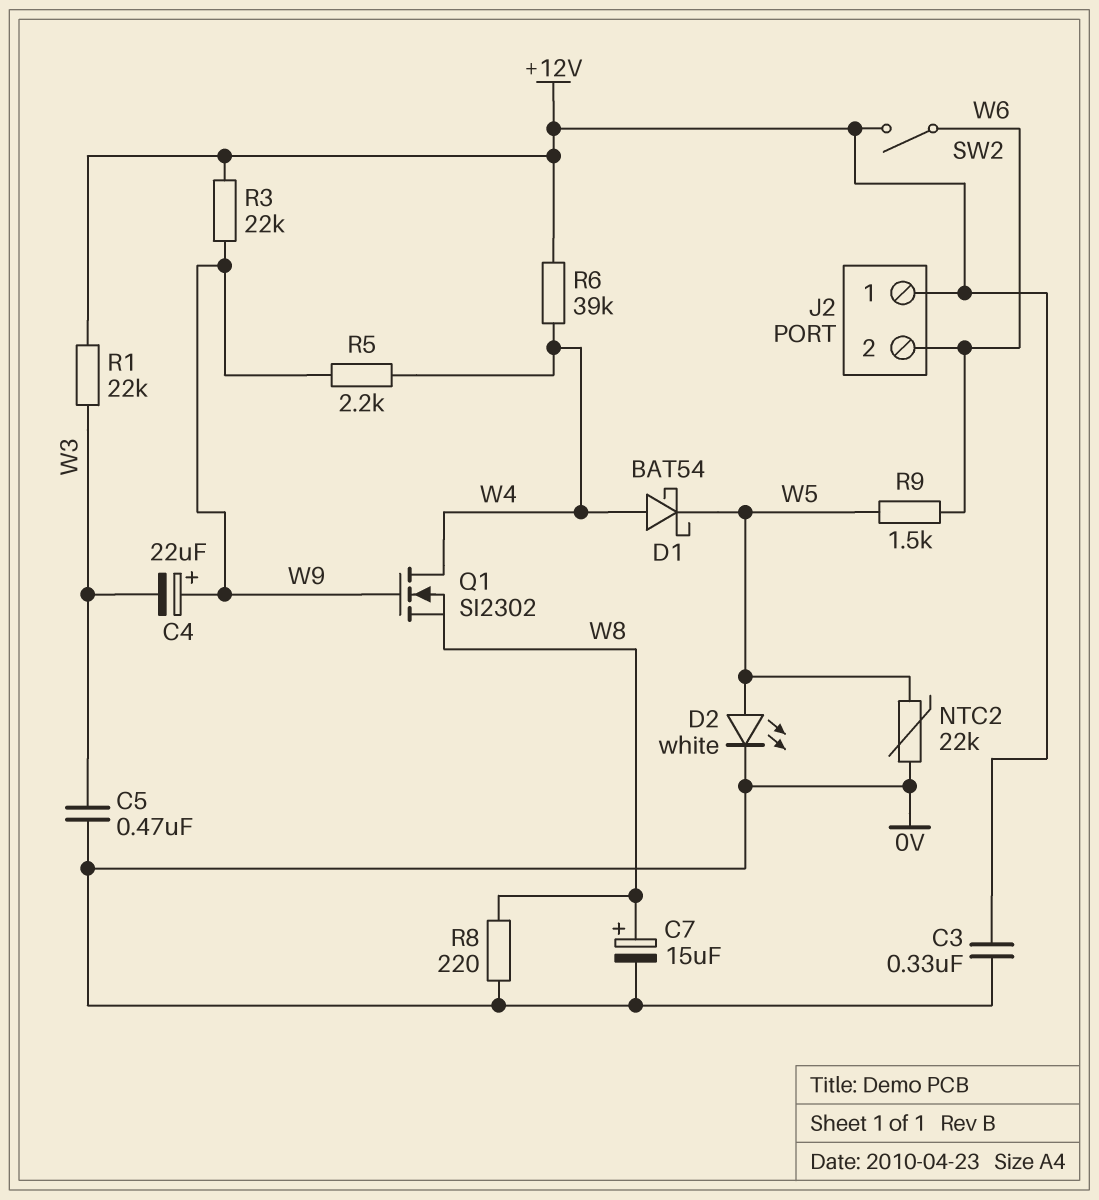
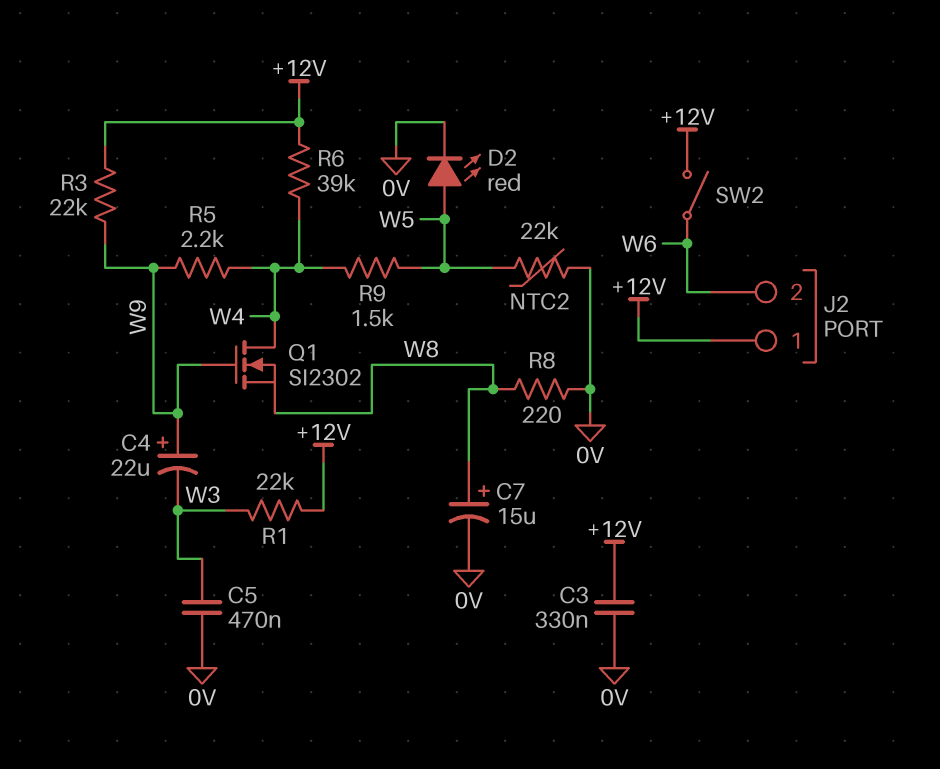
D1: schottky BAT54 (A W4, K W5) -> none
D2: LED white (A W5, K 0V) -> LED red (A W5, K 0V)
R9: 1.5k (W5, W6) -> 1.5k (W4, W5)

